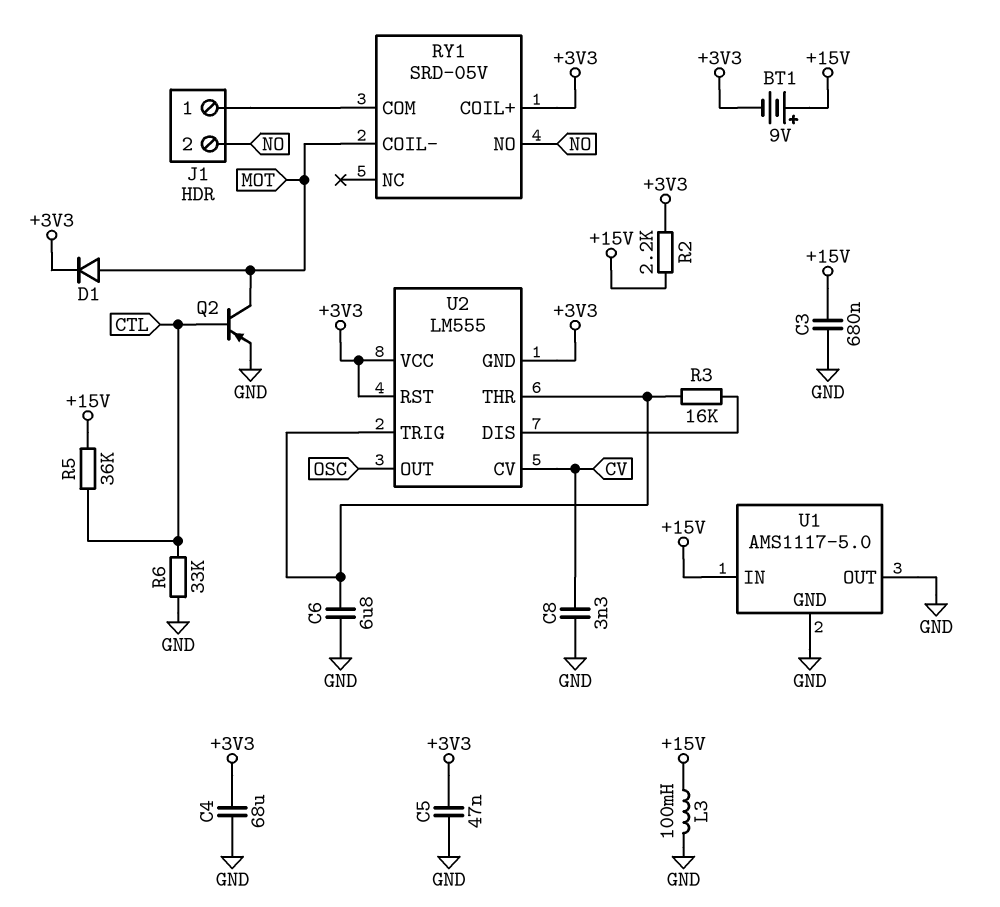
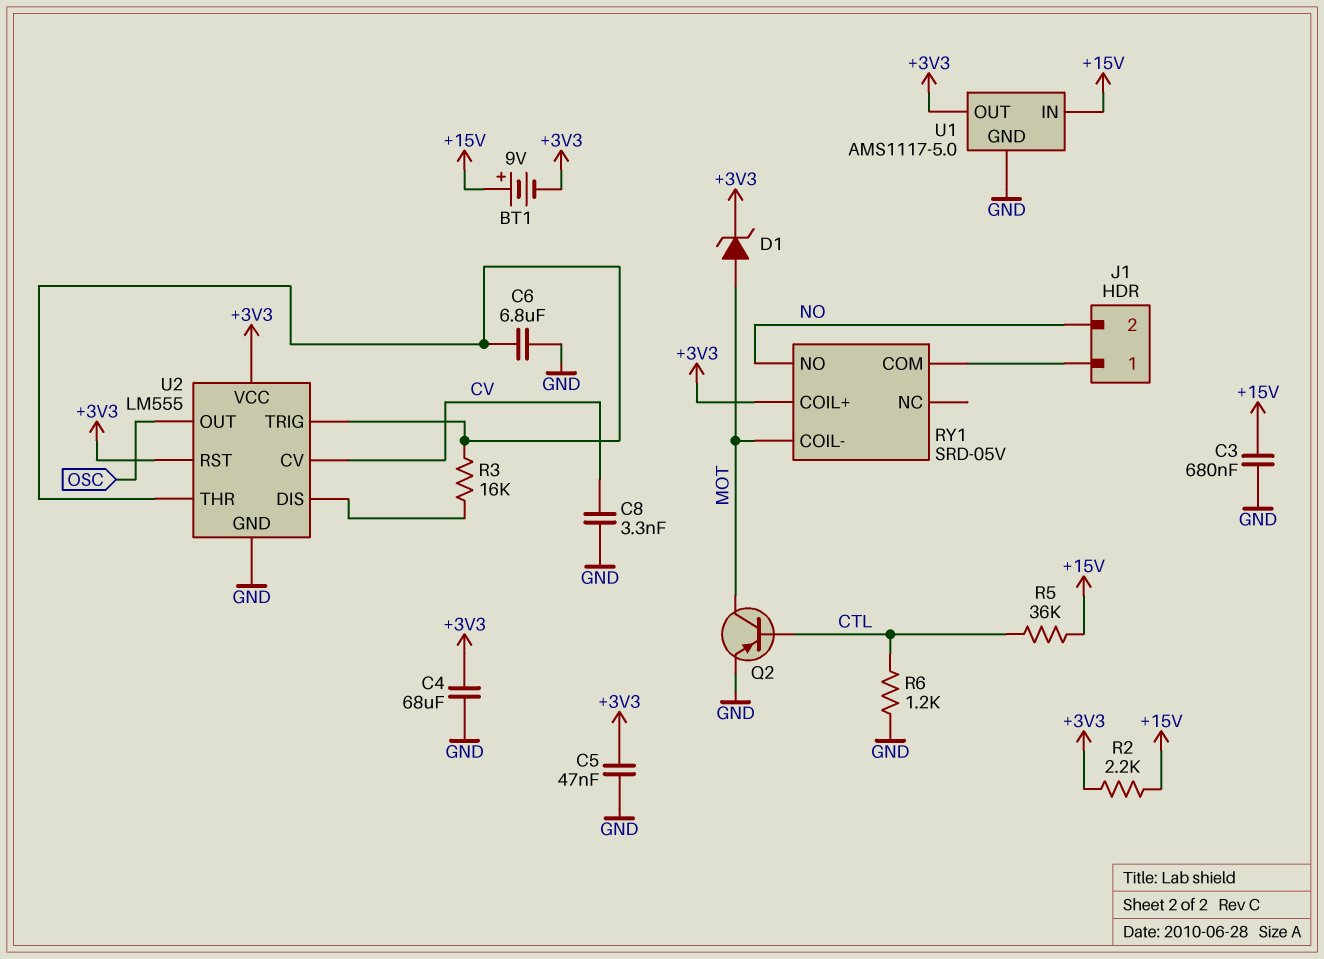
D1: diode (A MOT, K +3V3) -> zener (A MOT, K +3V3)
L3: 100mH (+15V, GND) -> none
R6: 33k (CTL, GND) -> 1.2k (CTL, GND)
U1 pin OUT: GND -> +3V3
U2 pin GND: +3V3 -> GND

